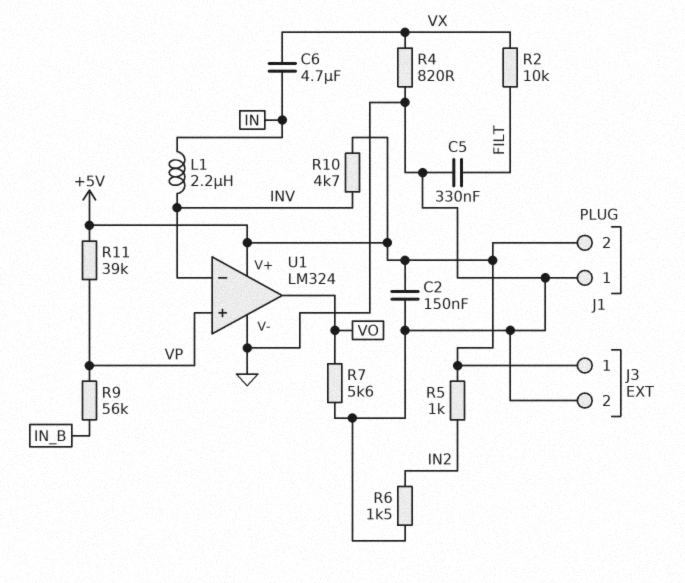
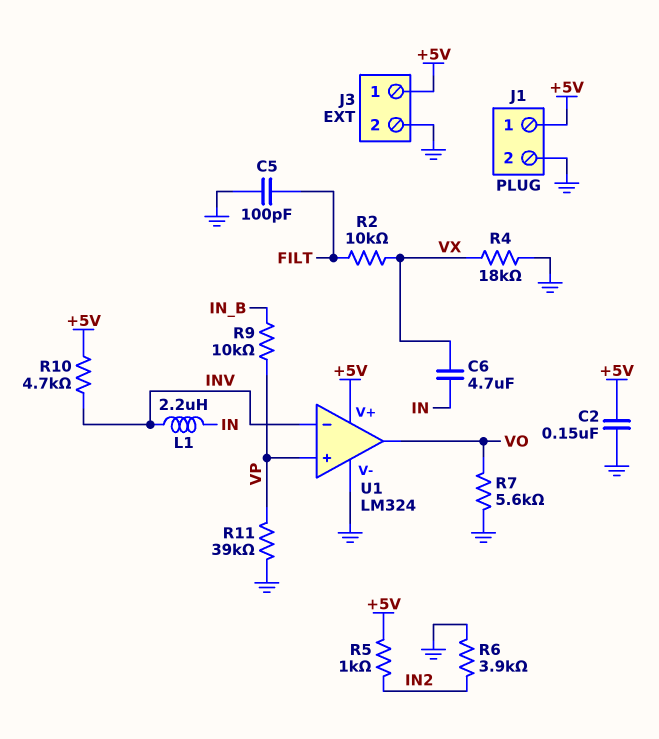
C5: 330nF (FILT, GND) -> 100pF (FILT, GND)
J1 pin 1: GND -> +5V
J1 pin 2: +5V -> GND
R4: 820 (GND, VX) -> 18k (GND, VX)
R6: 1.5k (GND, IN2) -> 3.9k (GND, IN2)
R9: 56k (IN_B, VP) -> 10k (IN_B, VP)
R11: 39k (+5V, VP) -> 39k (GND, VP)

